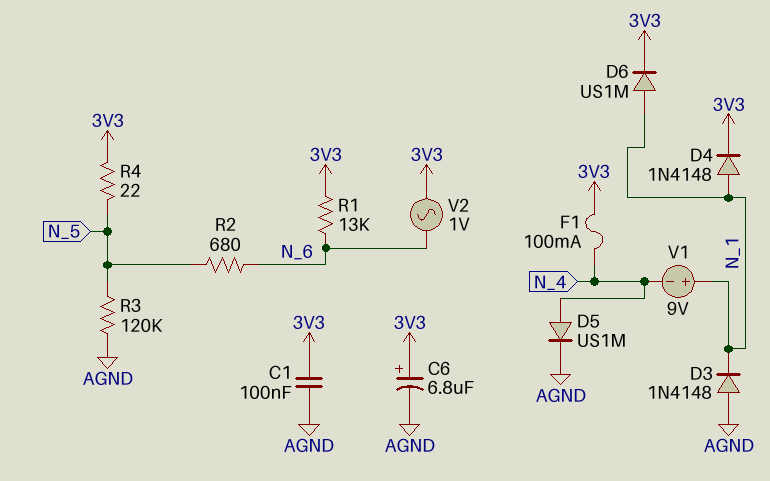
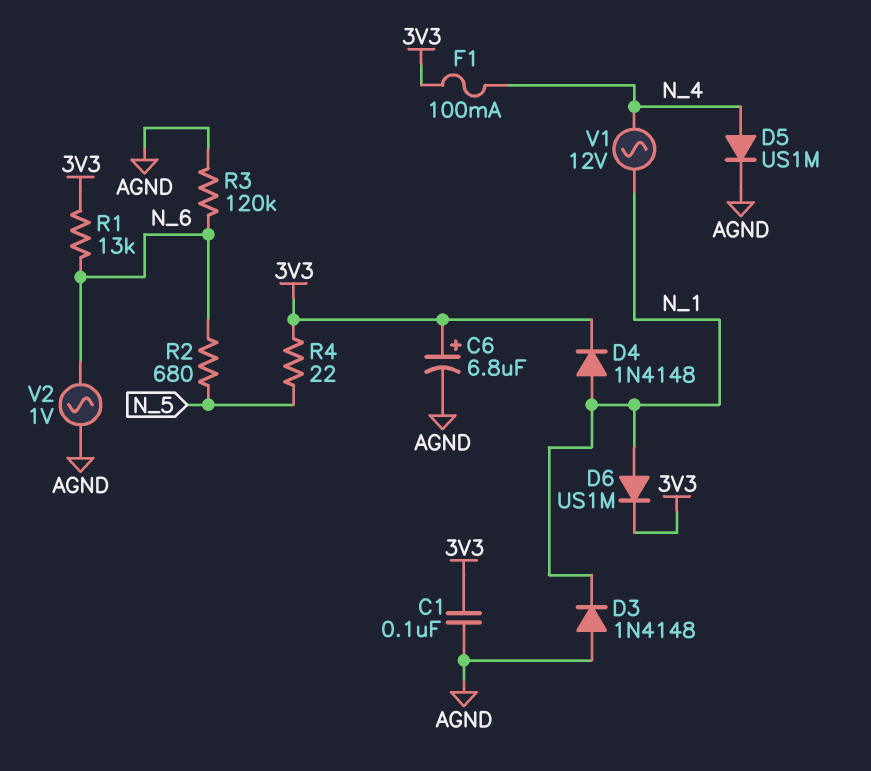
R3: 120k (AGND, N_5) -> 120k (AGND, N_6)
V1: 9V (plus N_1, minus N_4) -> AC 12V (N_1, N_4)
V2: AC 1V (3V3, N_6) -> AC 1V (AGND, N_6)

